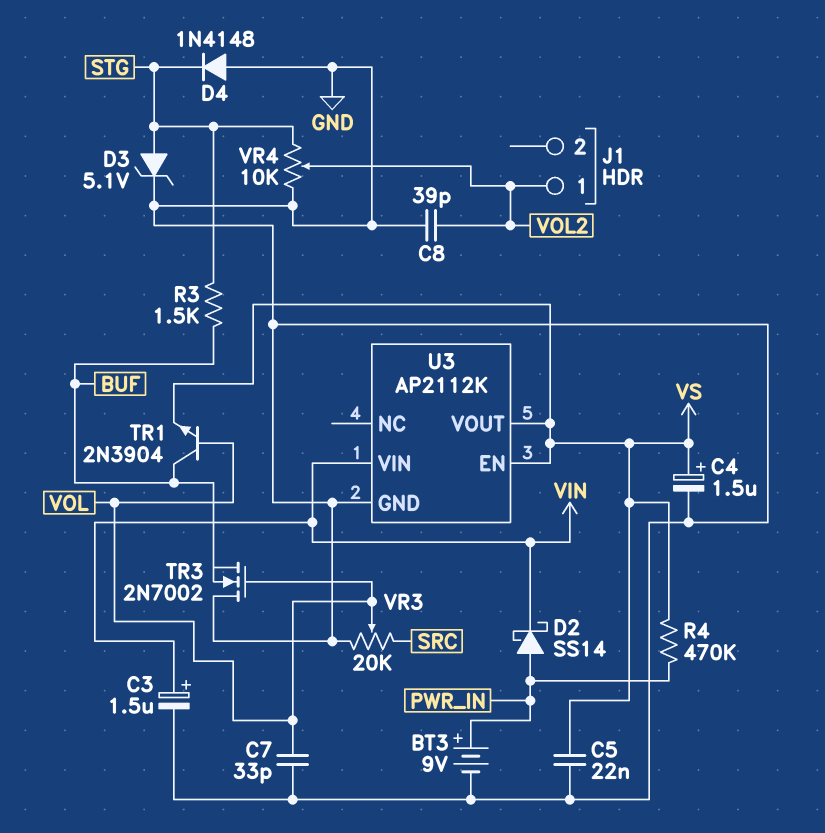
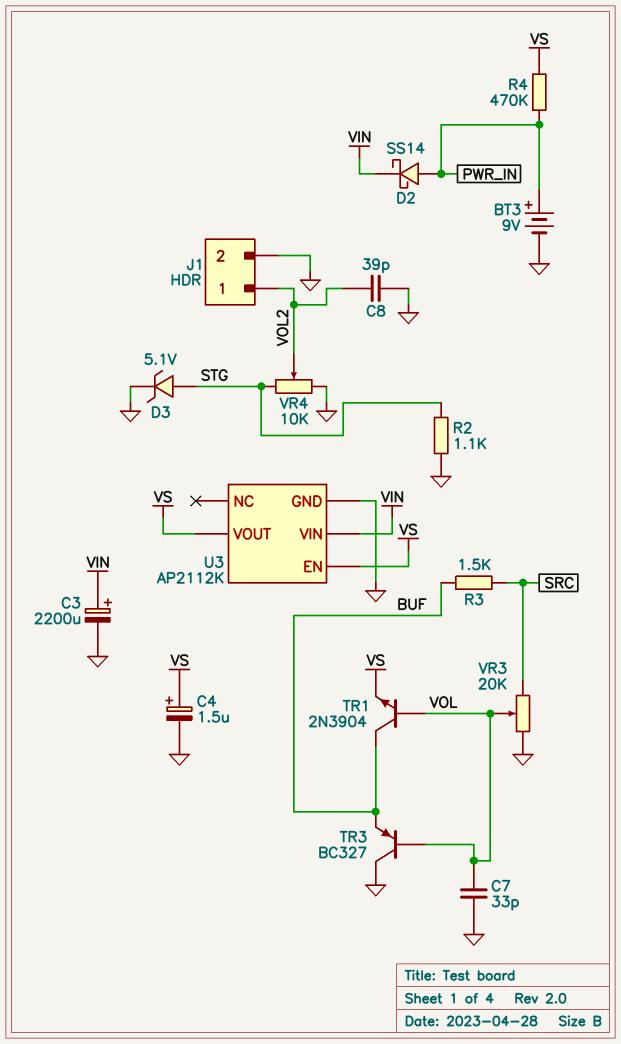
C3: 1.5uF (plus VIN, minus GND) -> 2200uF (plus VIN, minus GND)
C5: 22nF (GND, VS) -> none
D4: diode 1N4148 (A GND, K STG) -> none
J1 pin 2: none -> GND
R2: none -> 1.1k (GND, STG)
R3: 1.5k (BUF, STG) -> 1.5k (BUF, SRC)
TR3: NMOS 2N7002 (G VOL, D GND, S BUF) -> PNP BC327 (B VOL, C GND, E BUF)

